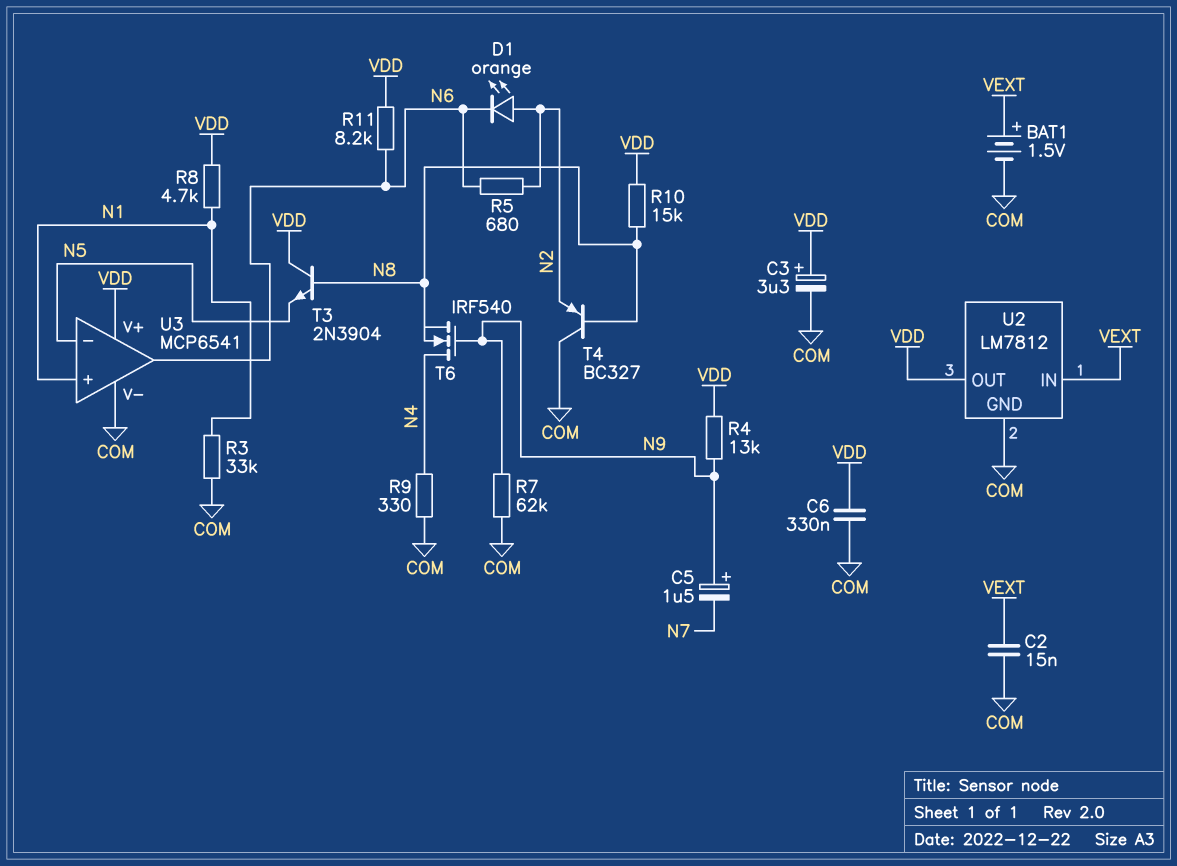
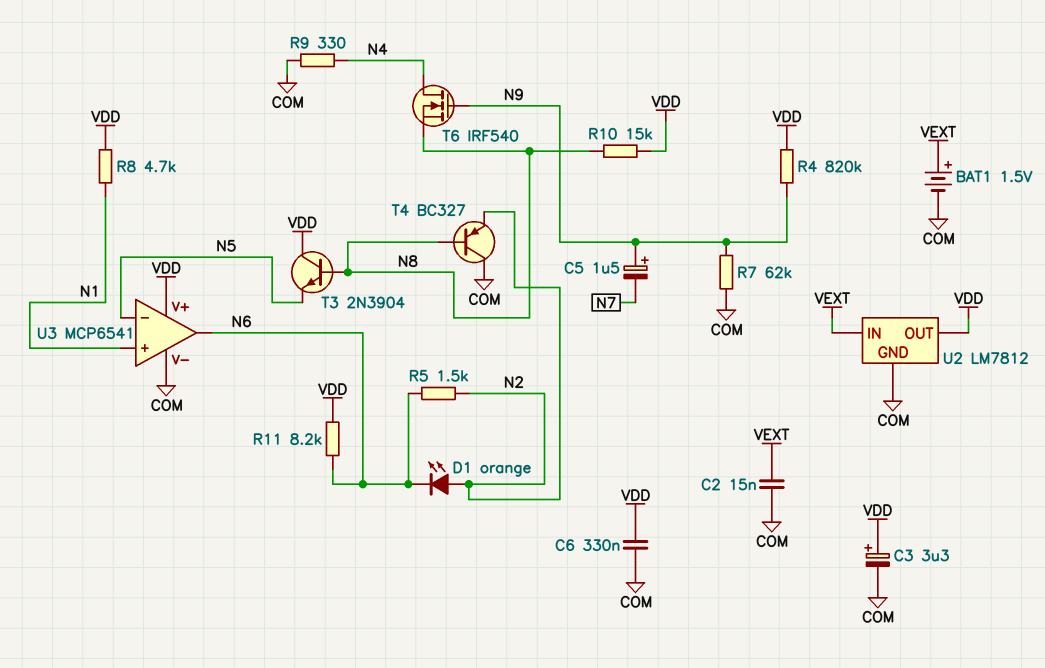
R3: 33k (COM, N1) -> none
R4: 13k (N9, VDD) -> 820k (N9, VDD)
R5: 680 (N2, N6) -> 1.5k (N2, N6)

